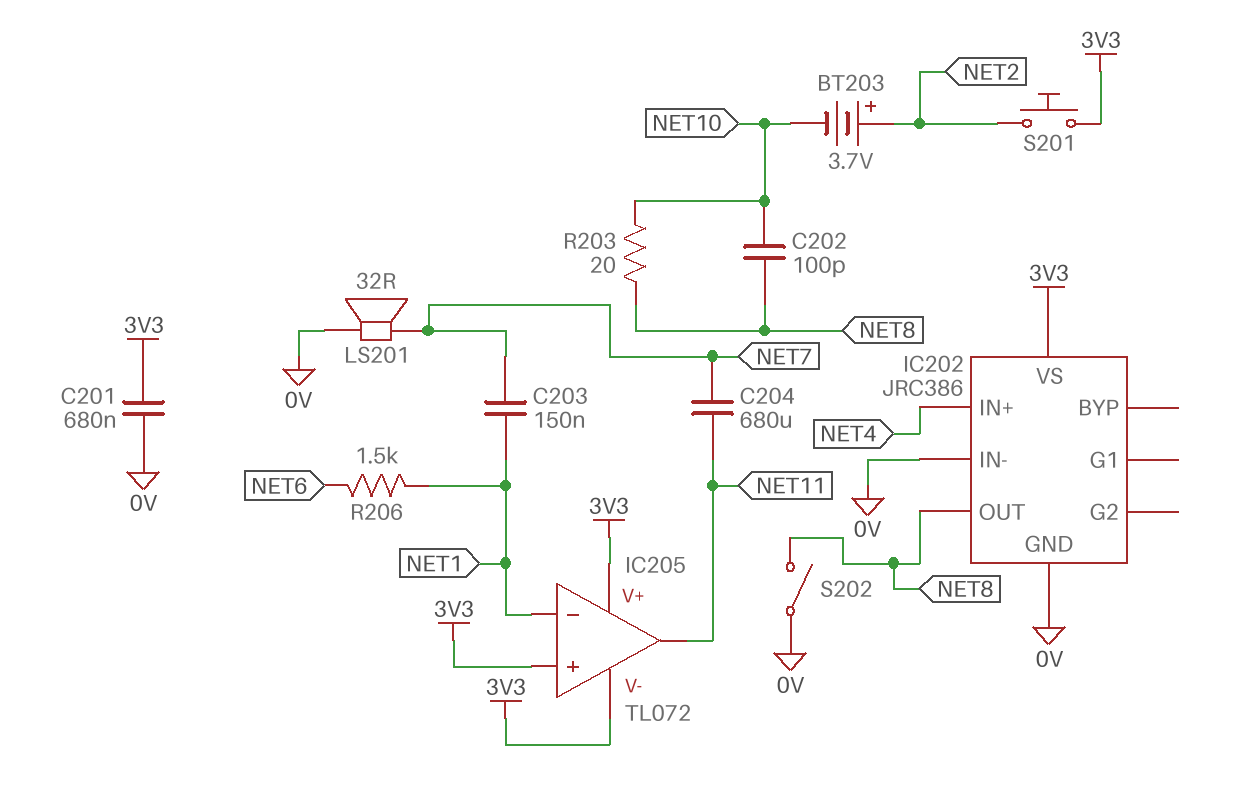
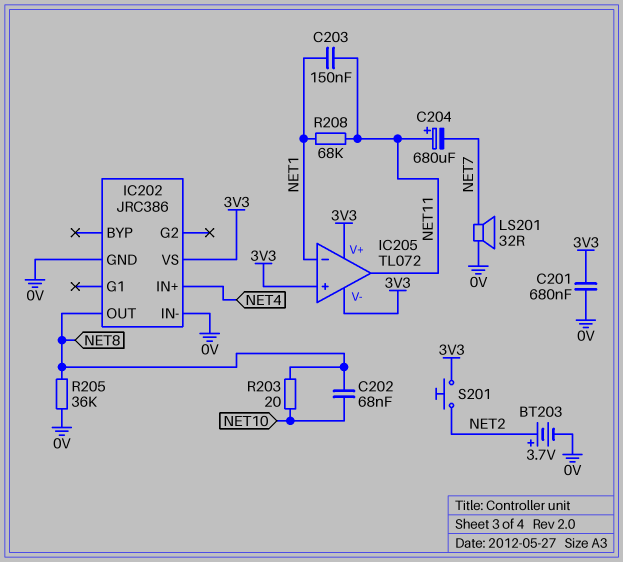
BT203: 3.7V (plus NET2, minus NET10) -> 3.7V (plus NET2, minus 0V)
C202: 100pF (NET8, NET10) -> 68nF (NET8, NET10)
C203: 150nF (NET1, NET7) -> 150nF (NET1, NET11)
C204: 680uF (NET7, NET11) -> 680uF (plus NET11, minus NET7)
R205: none -> 36k (0V, NET8)
R206: 1.5k (NET1, NET6) -> none
R208: none -> 68k (NET1, NET11)
S202: switch (0V, NET8) -> none

